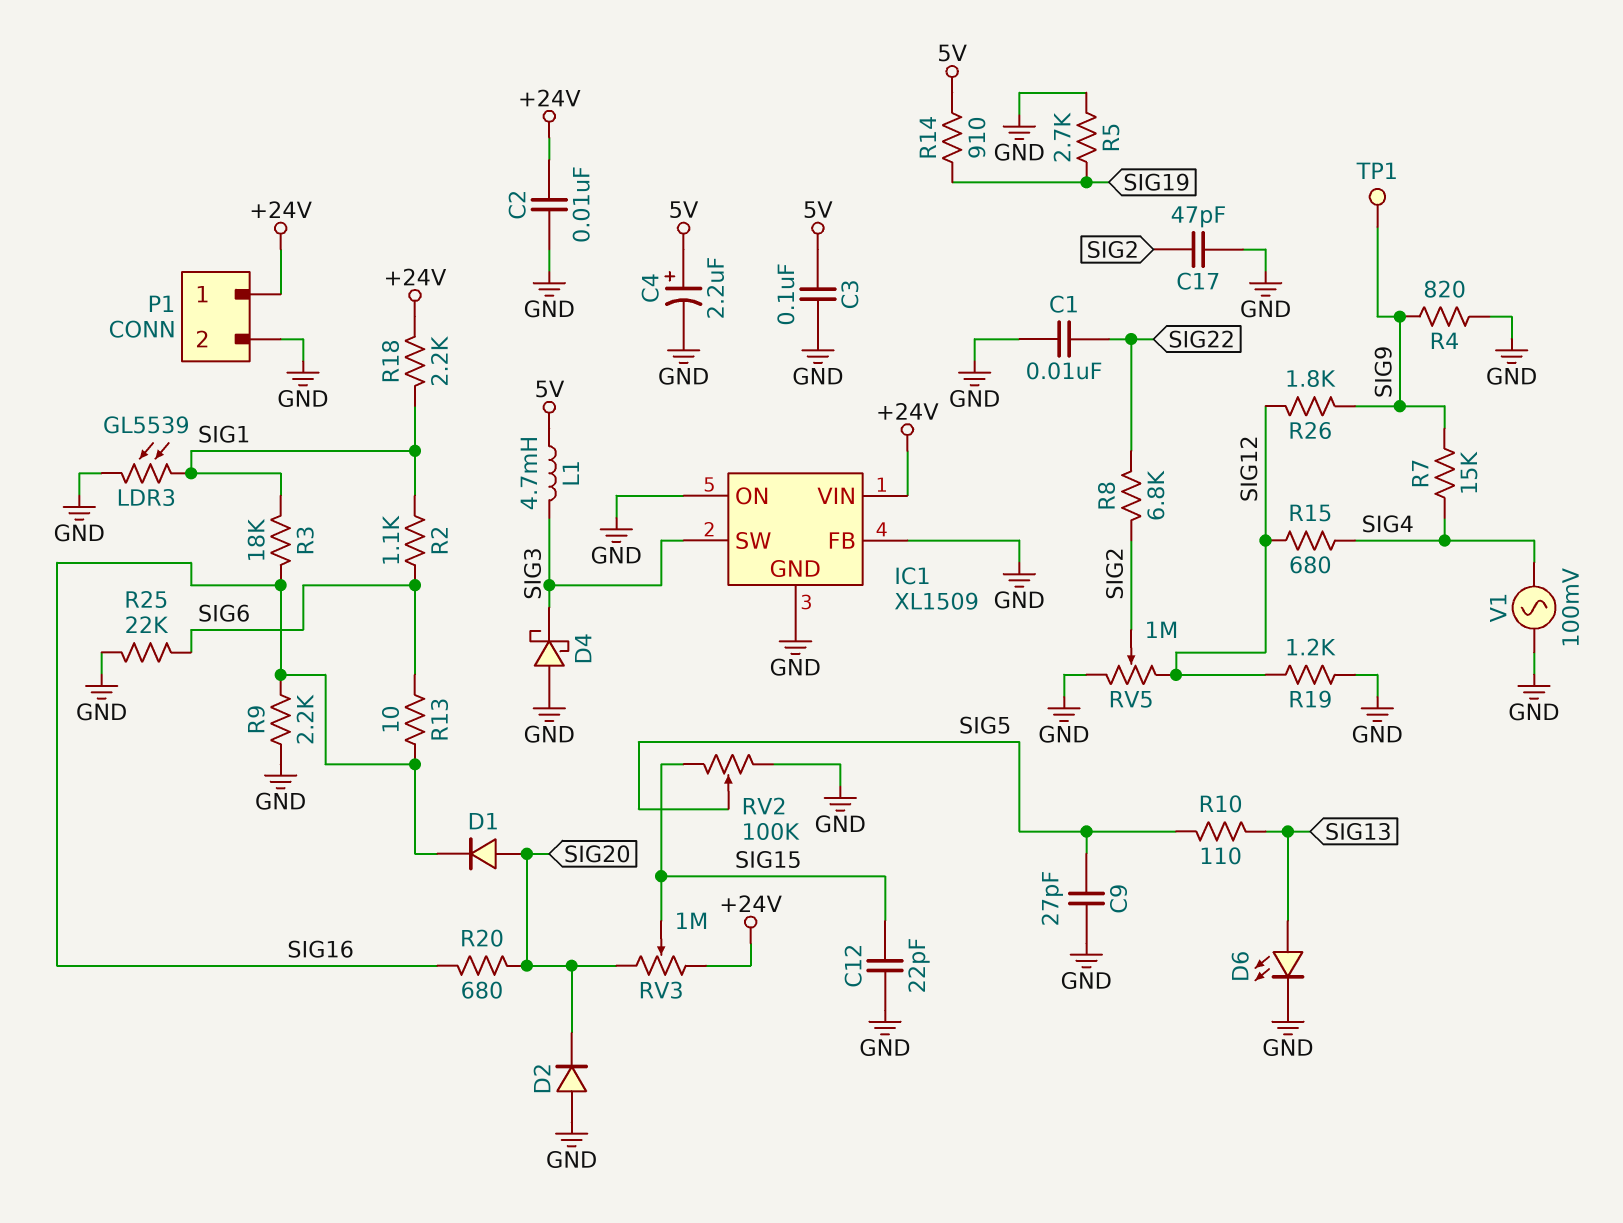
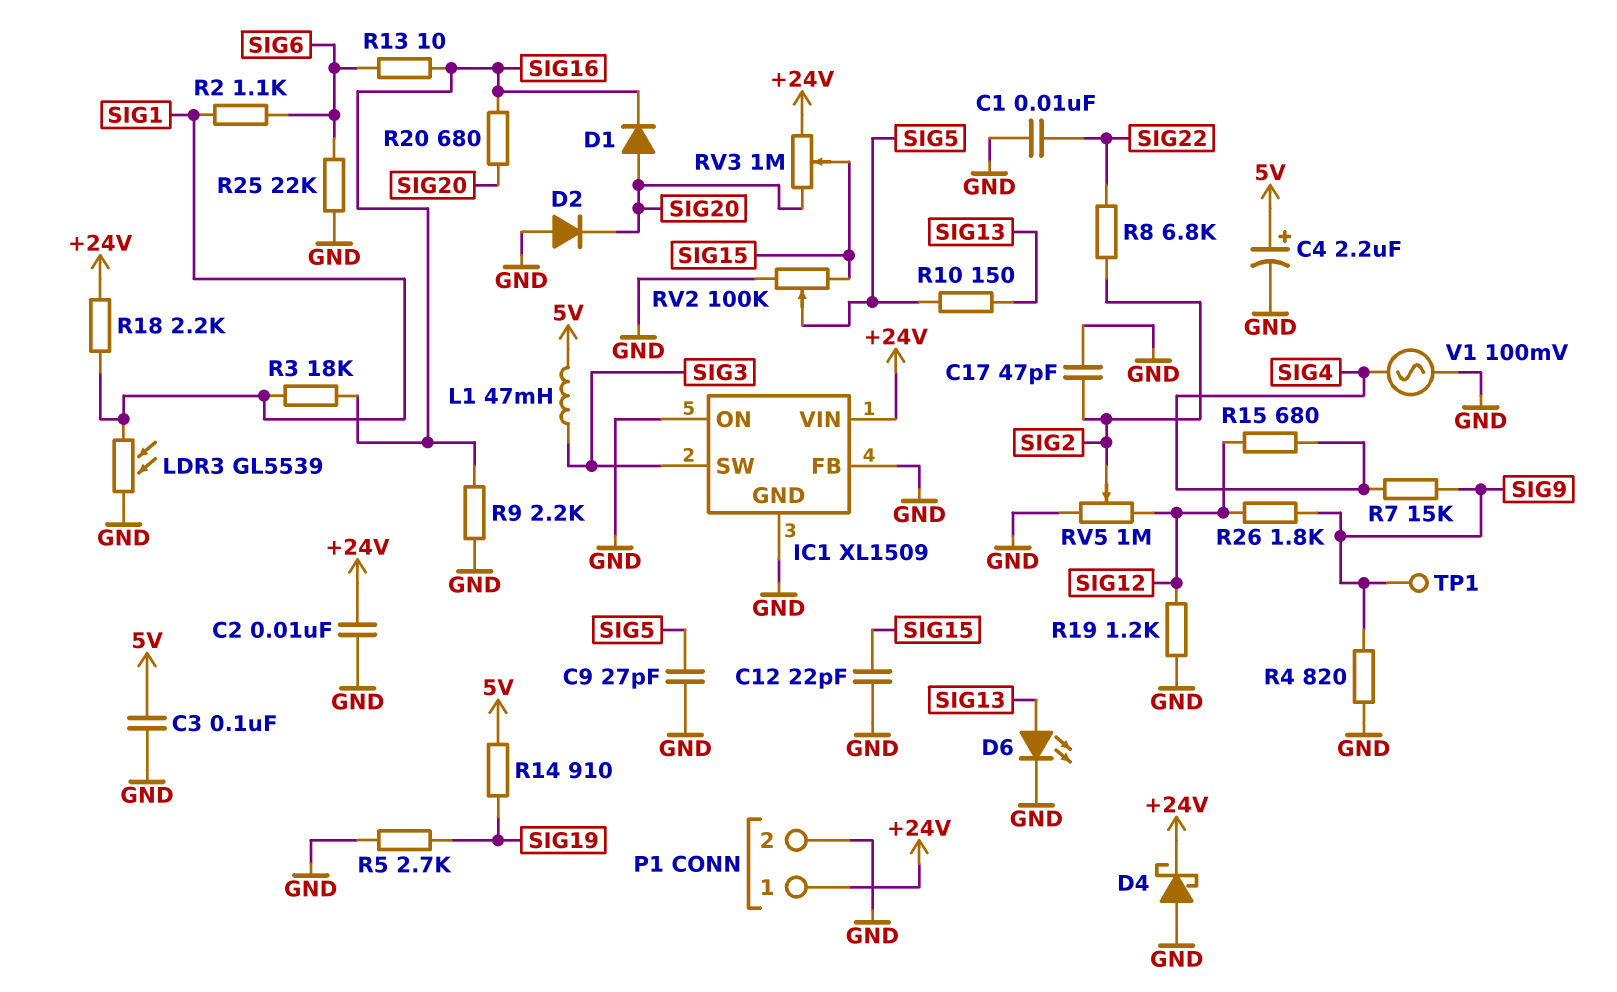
D4: schottky (A GND, K SIG3) -> schottky (A GND, K +24V)
L1: 4.7mH (5V, SIG3) -> 47mH (5V, SIG3)
R10: 110 (SIG5, SIG13) -> 150 (SIG5, SIG13)

